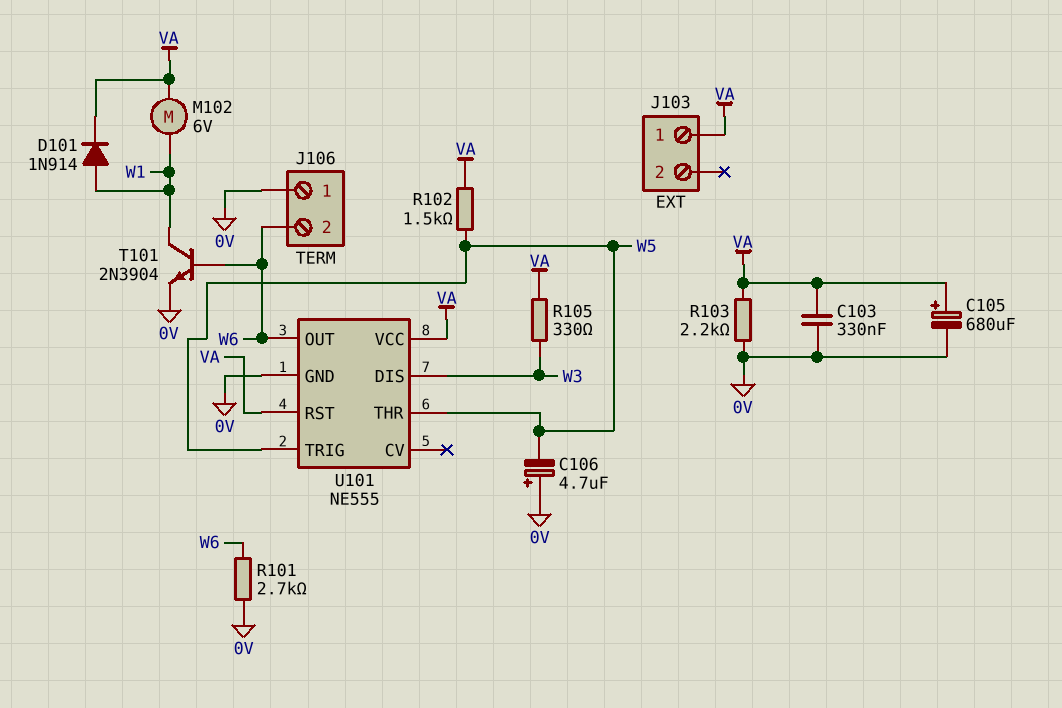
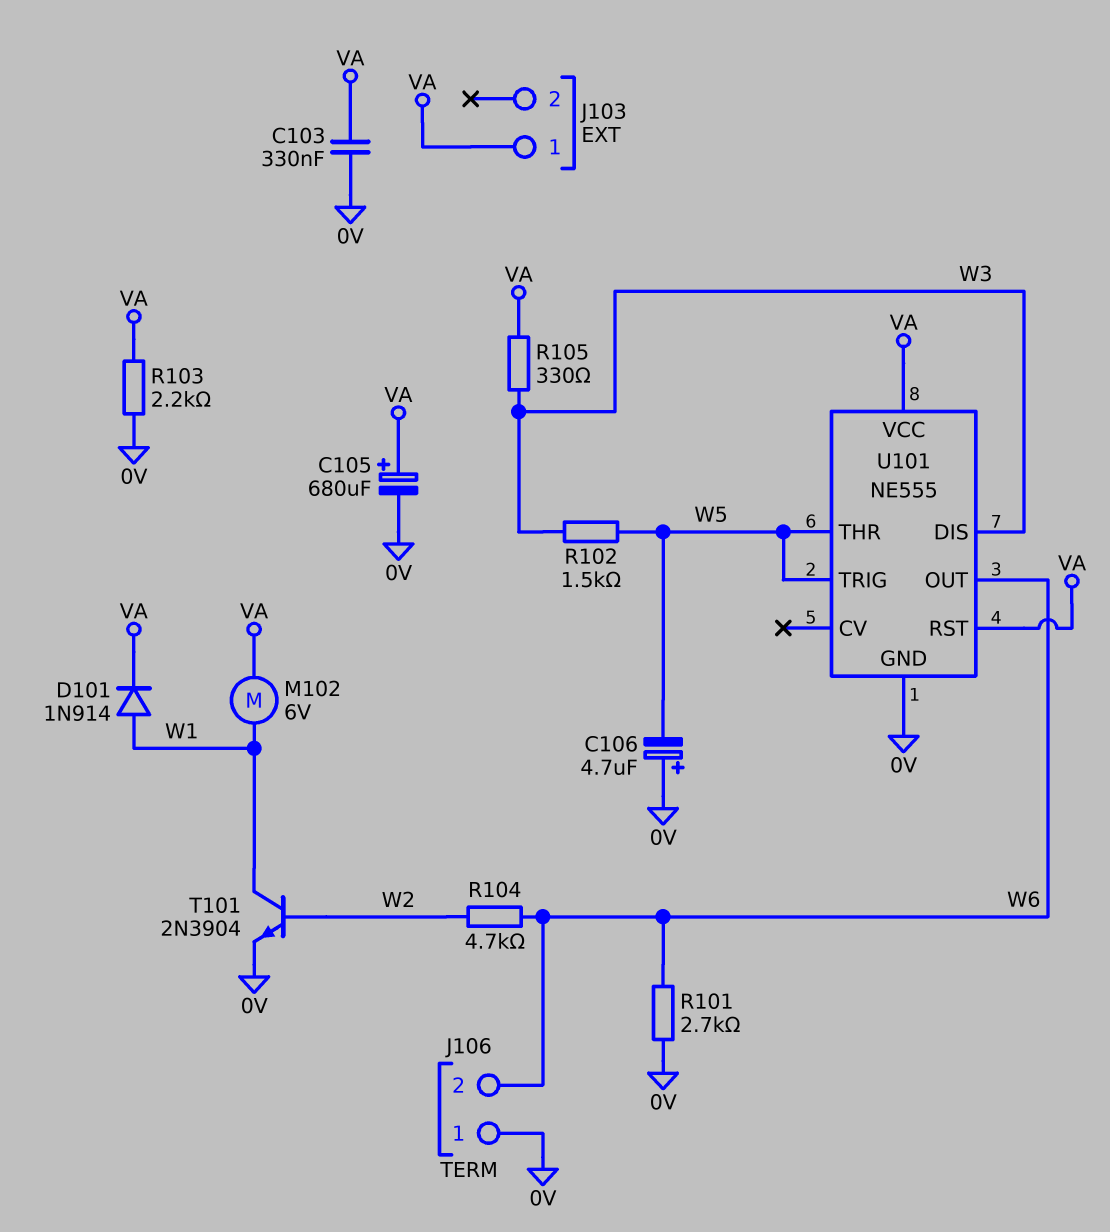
R102: 1.5k (VA, W5) -> 1.5k (W3, W5)
R104: none -> 4.7k (W2, W6)
T101: NPN 2N3904 (B W6, C W1, E 0V) -> NPN 2N3904 (B W2, C W1, E 0V)

